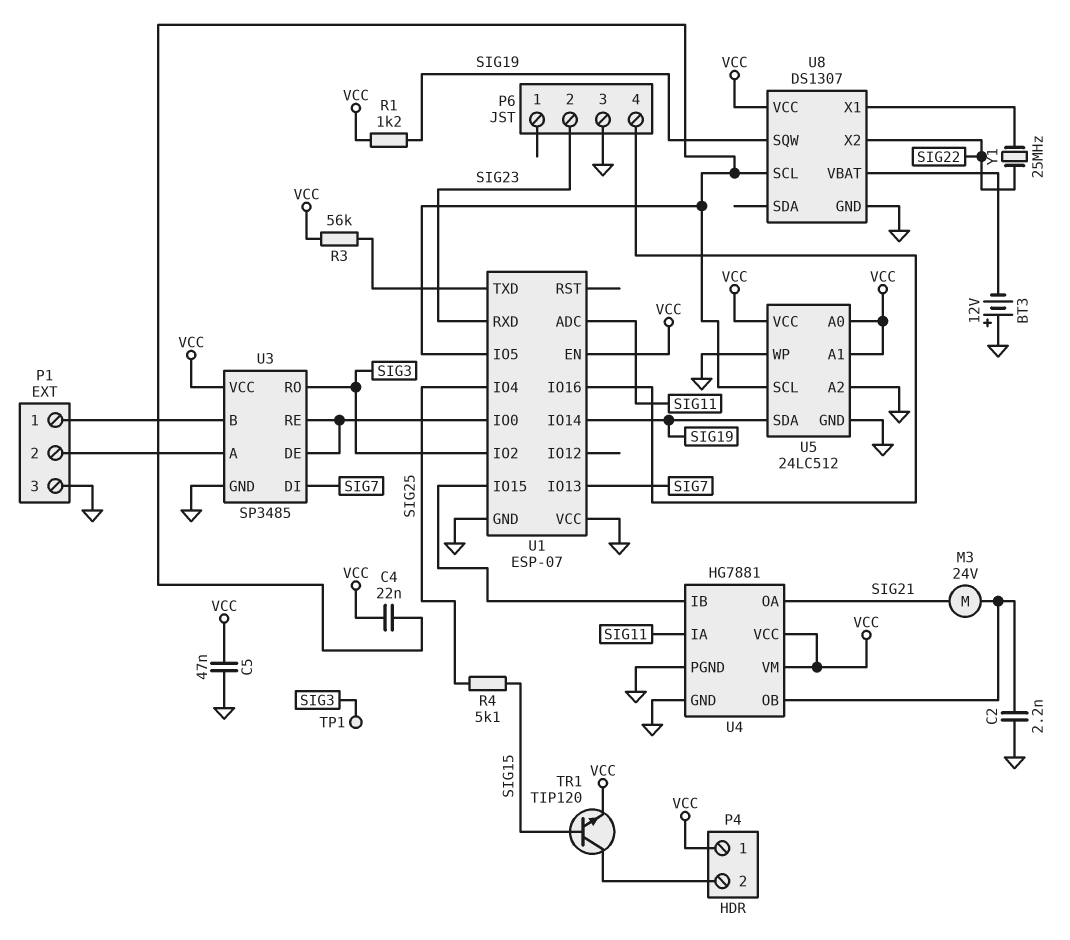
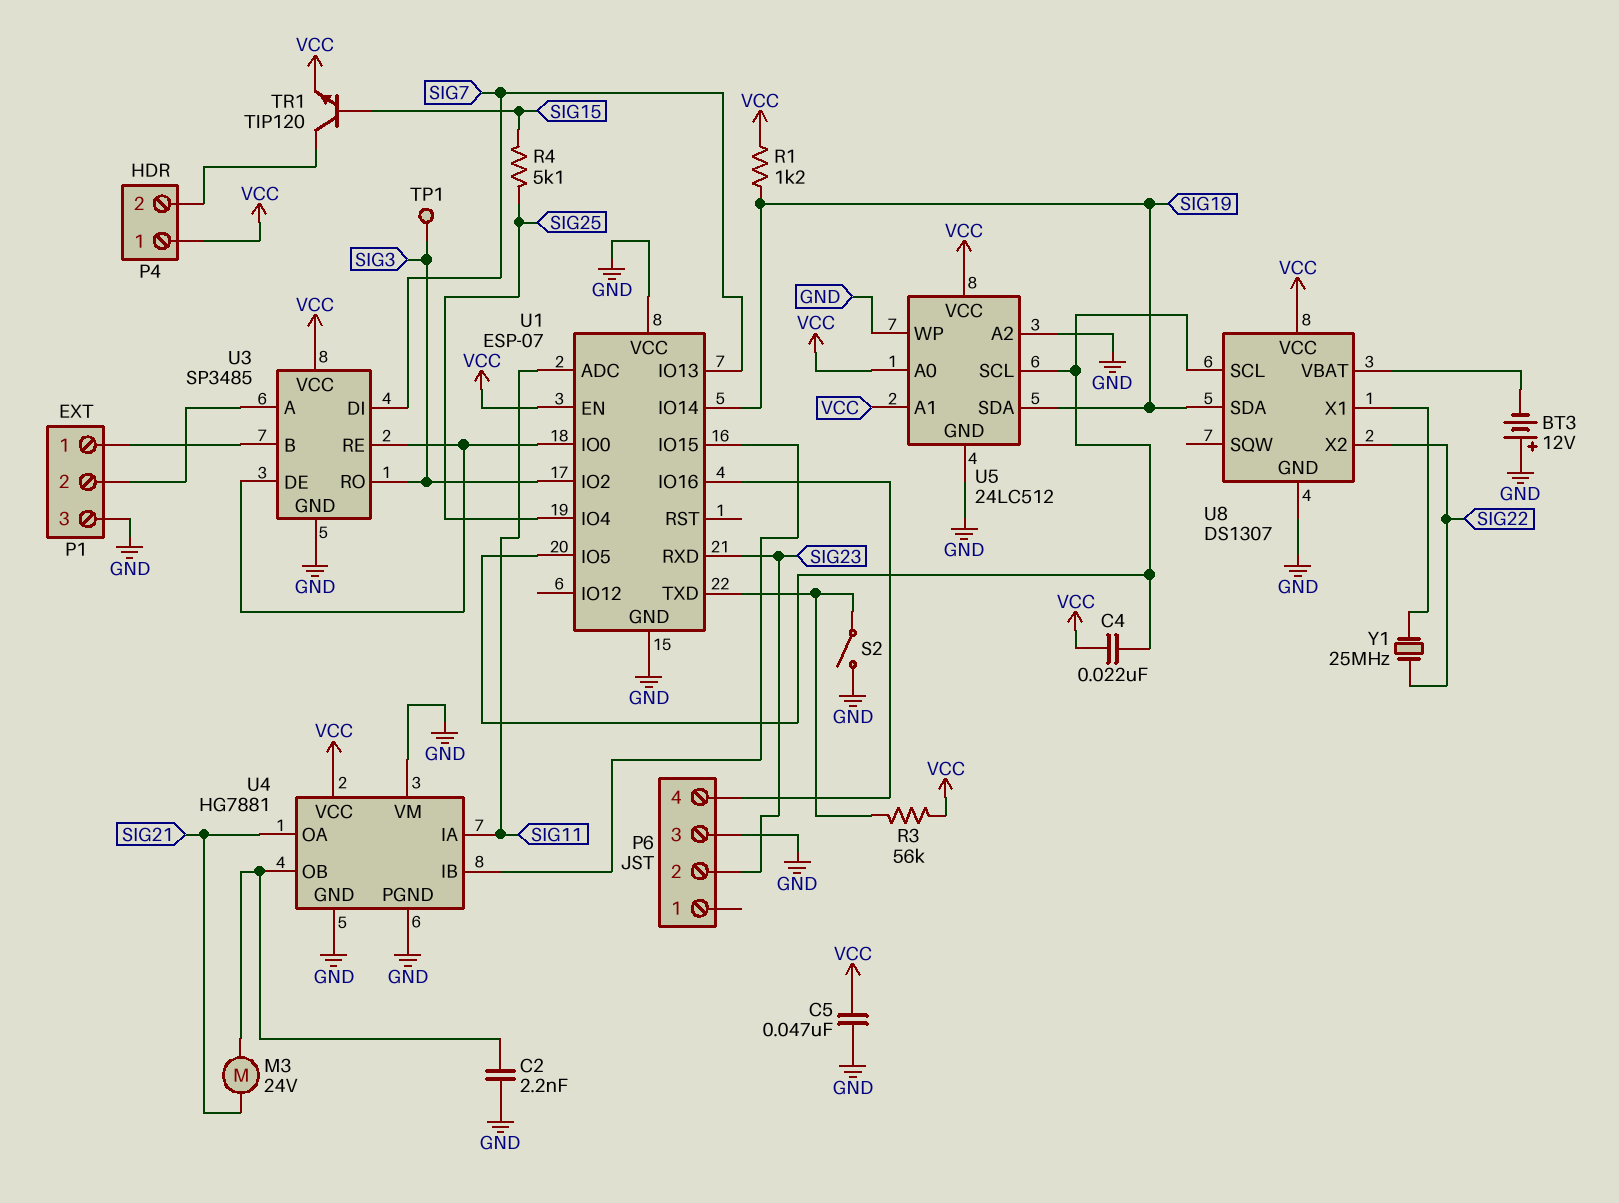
S2: none -> switch (GND, U1/TXD)
U4 pin VM: VCC -> GND
U8 pin SDA: none -> SIG19
U8 pin SQW: SIG19 -> none

